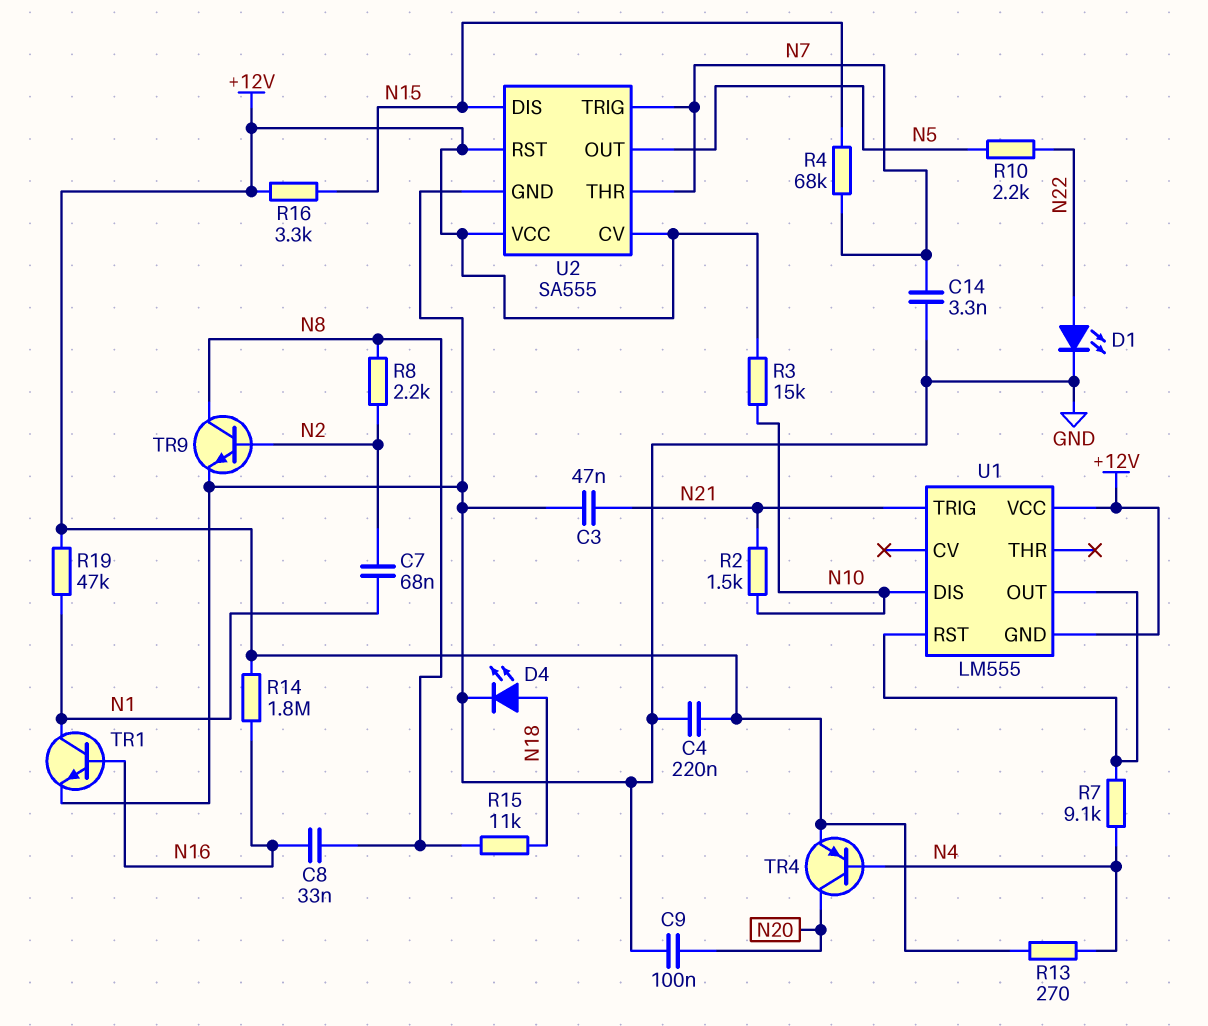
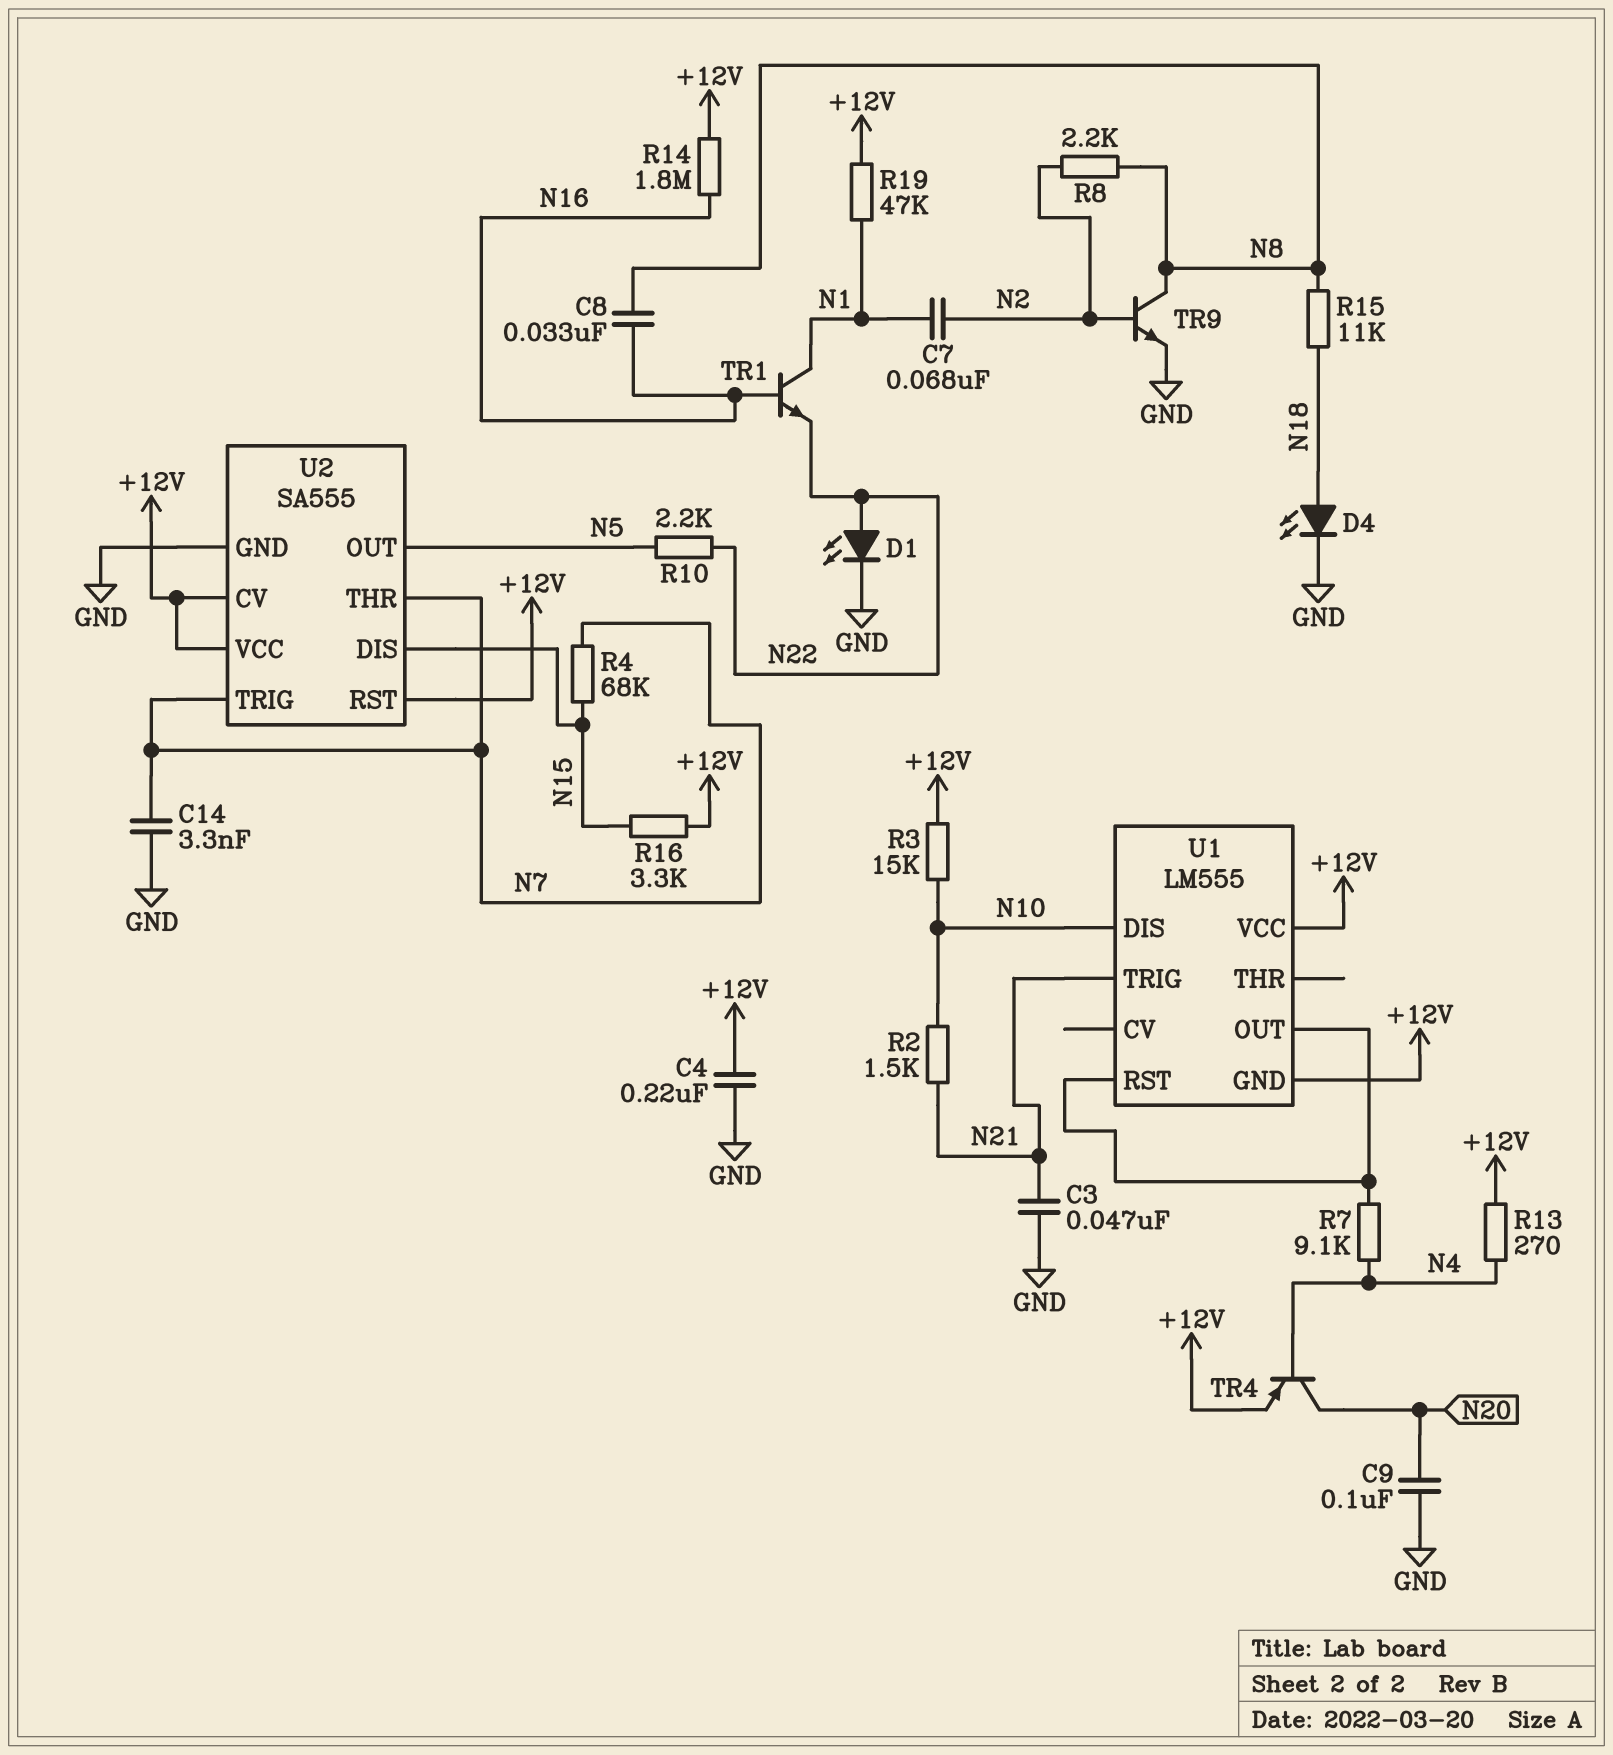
TR1: NPN (B N16, C N1, E GND) -> NPN (B N16, C N1, E N22)

